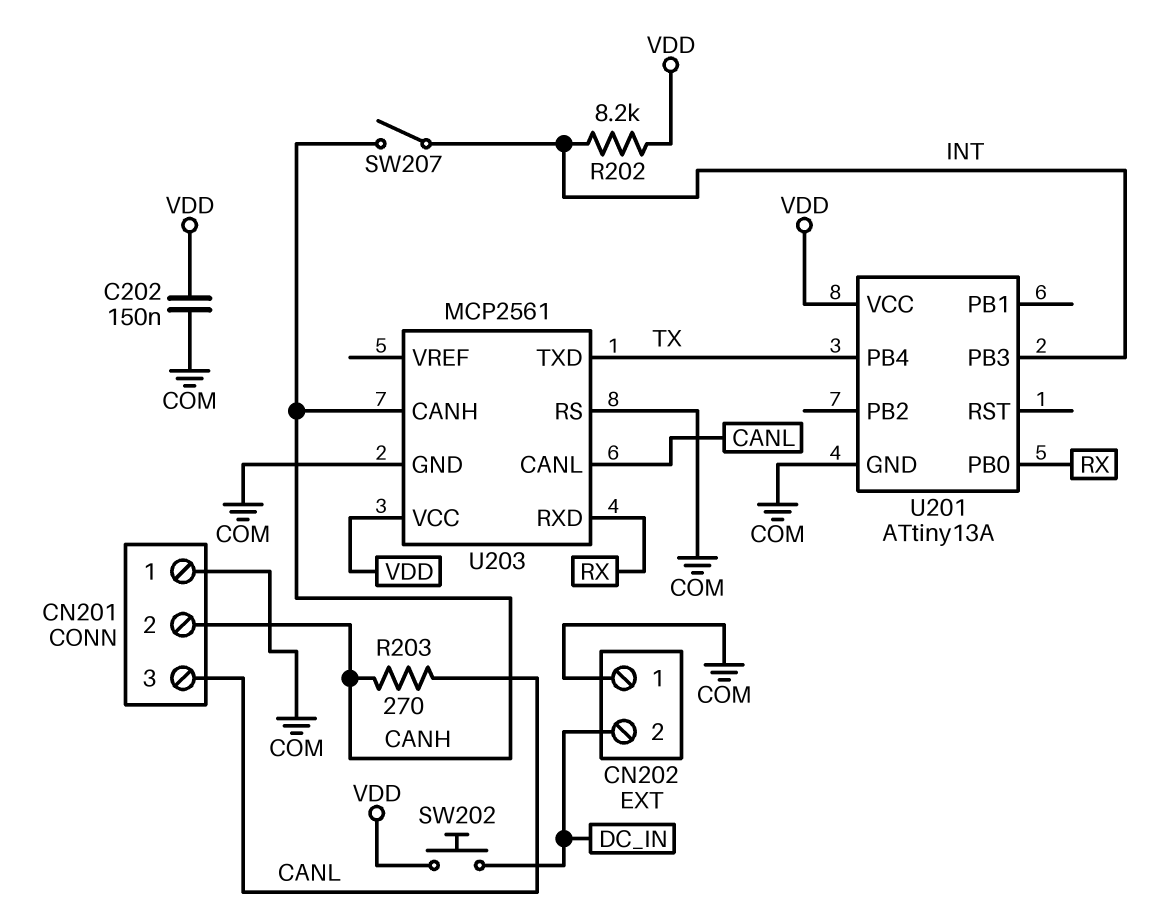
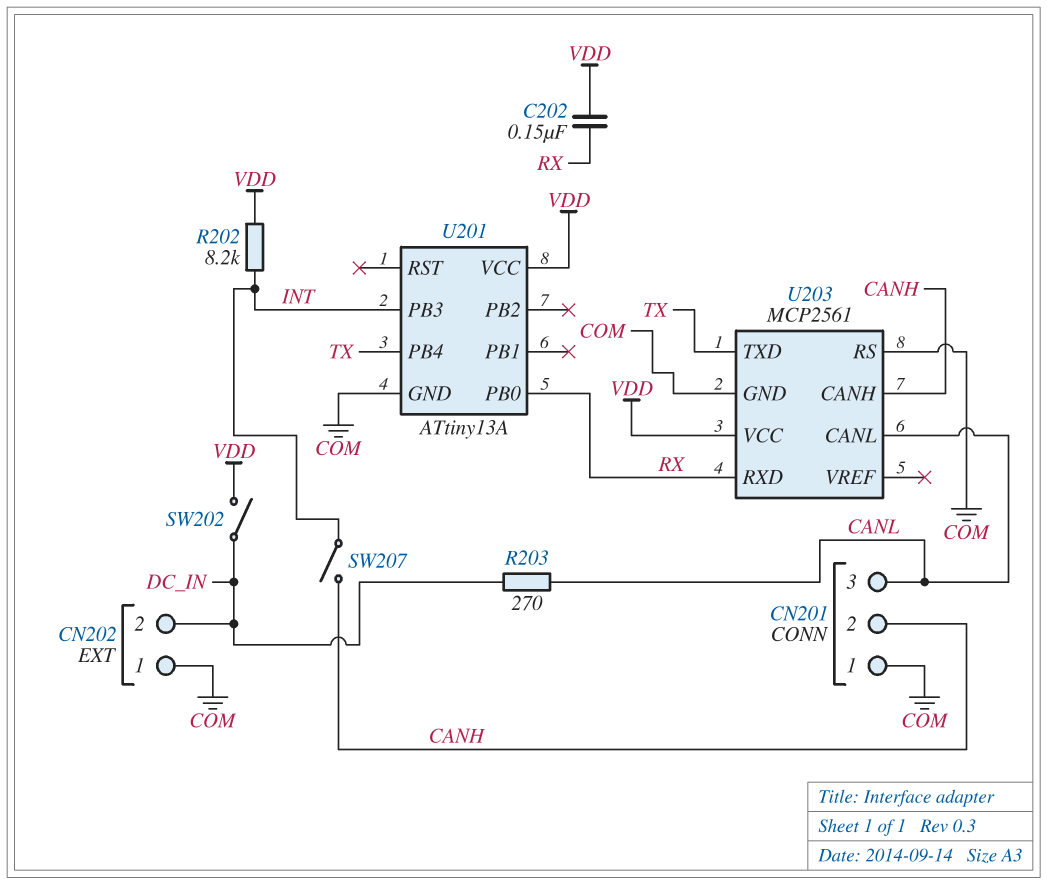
C202: 150nF (COM, VDD) -> 150nF (RX, VDD)
R203: 270 (CANH, CANL) -> 270 (CANL, DC_IN)
SW202: button (DC_IN, VDD) -> switch (DC_IN, VDD)

